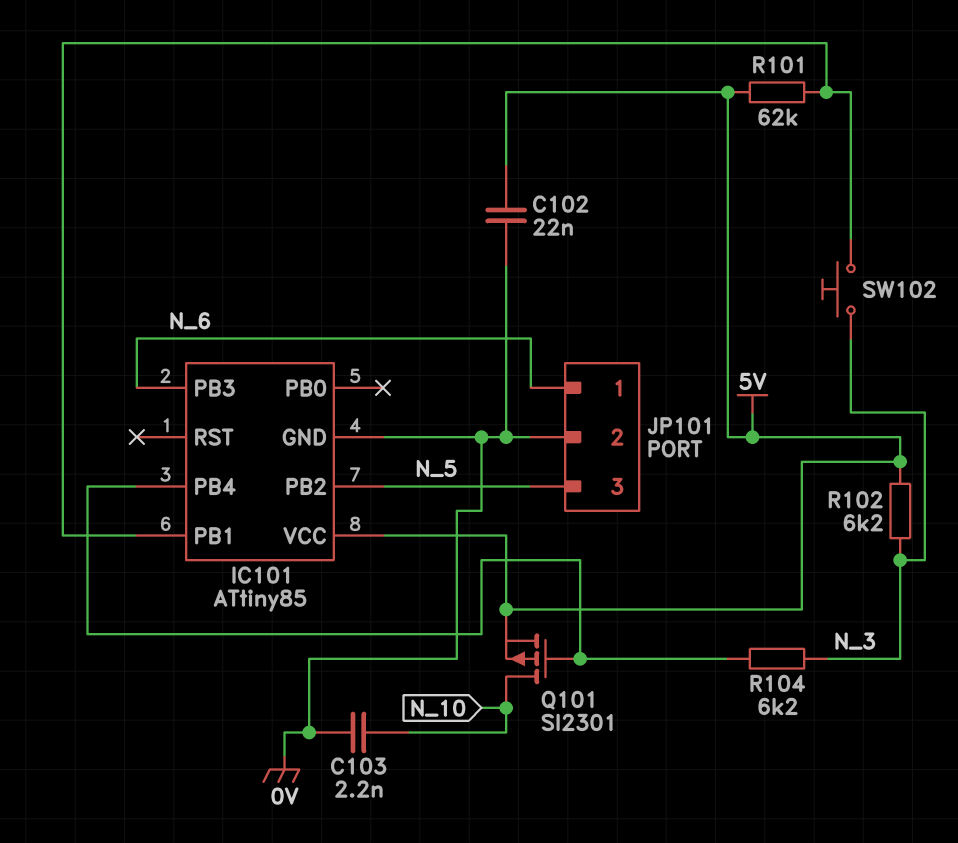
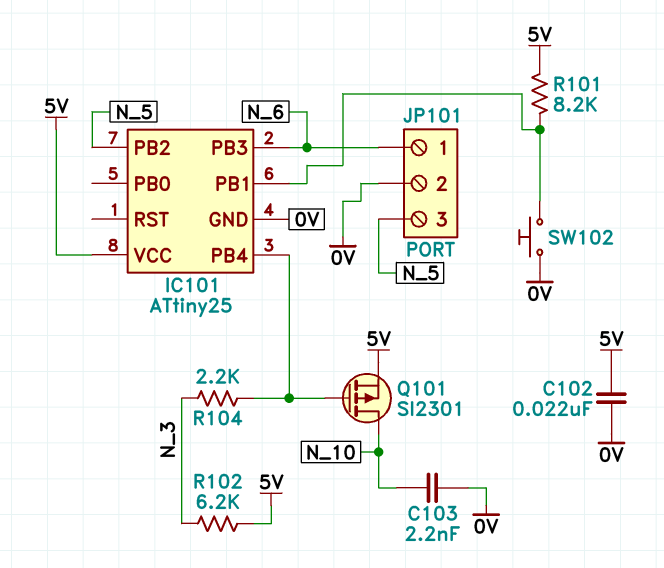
IC101: ATtiny85 -> ATtiny25
R101: 62k (5V, IC101/PB1) -> 8.2k (5V, IC101/PB1)
R104: 6.2k (IC101/PB4, N_3) -> 2.2k (IC101/PB4, N_3)
SW102: button (IC101/PB1, N_3) -> button (0V, IC101/PB1)

